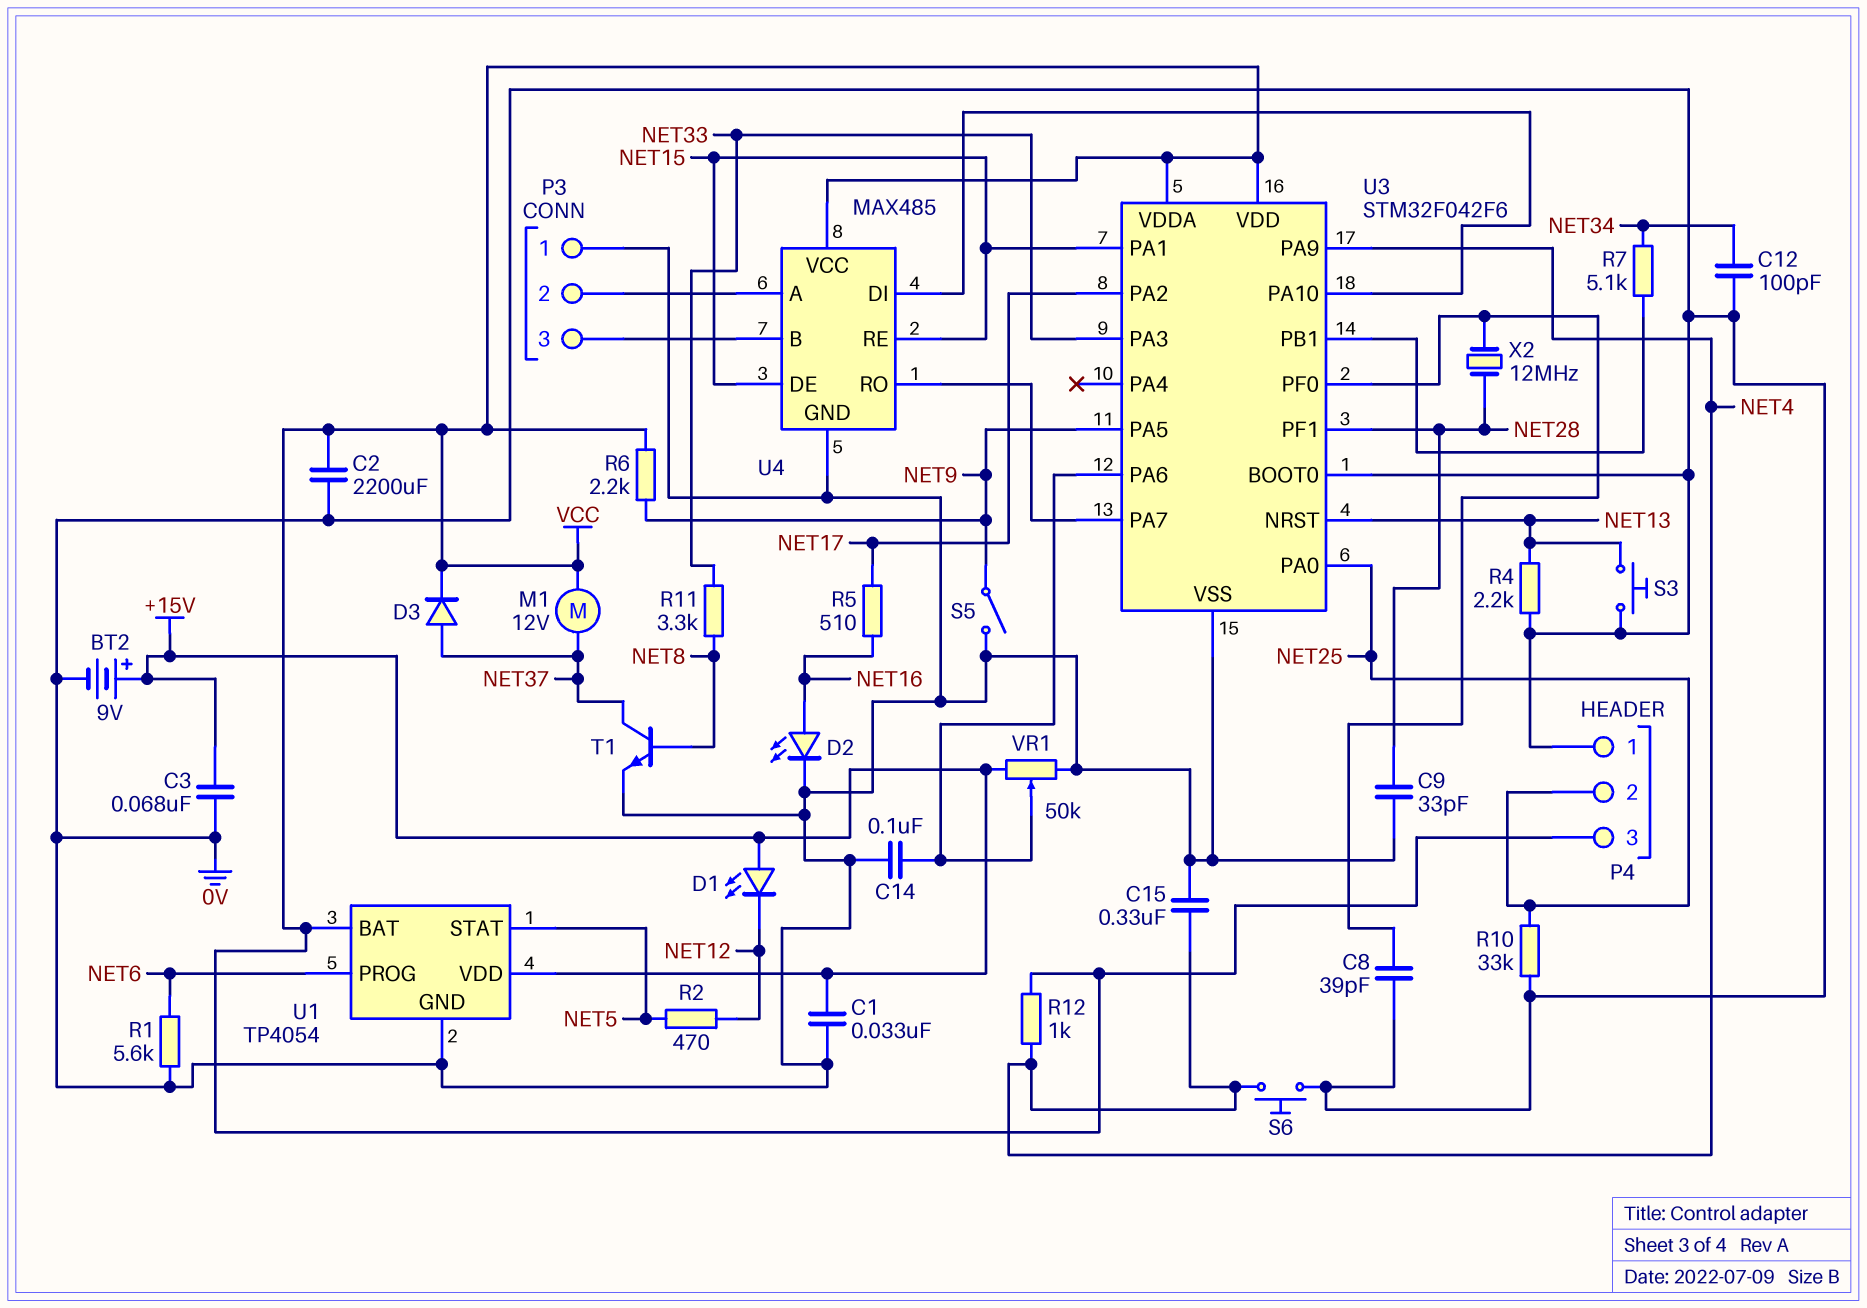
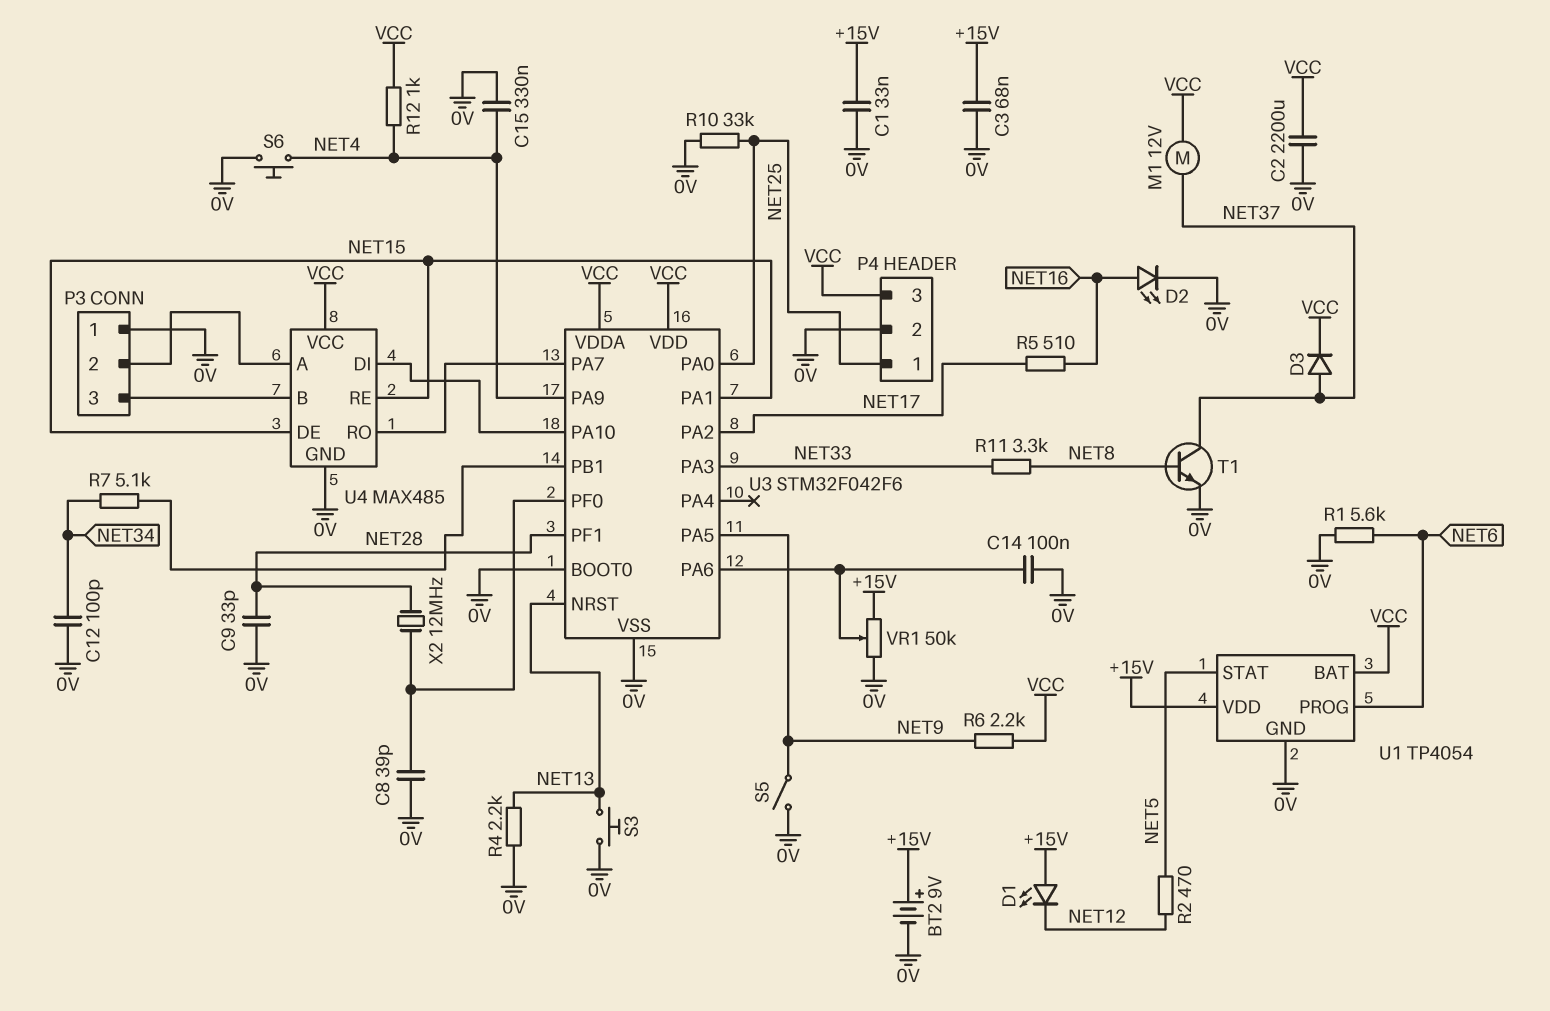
P4 pin 1: 0V -> NET25
P4 pin 2: NET25 -> 0V

